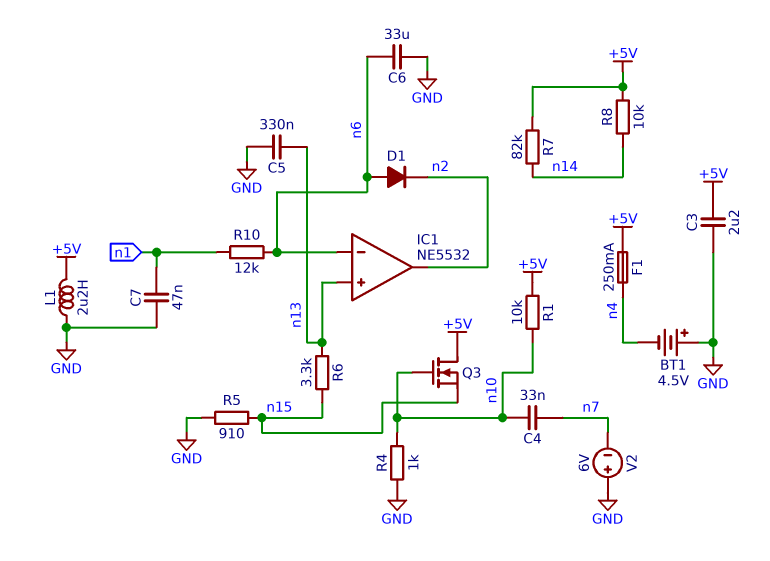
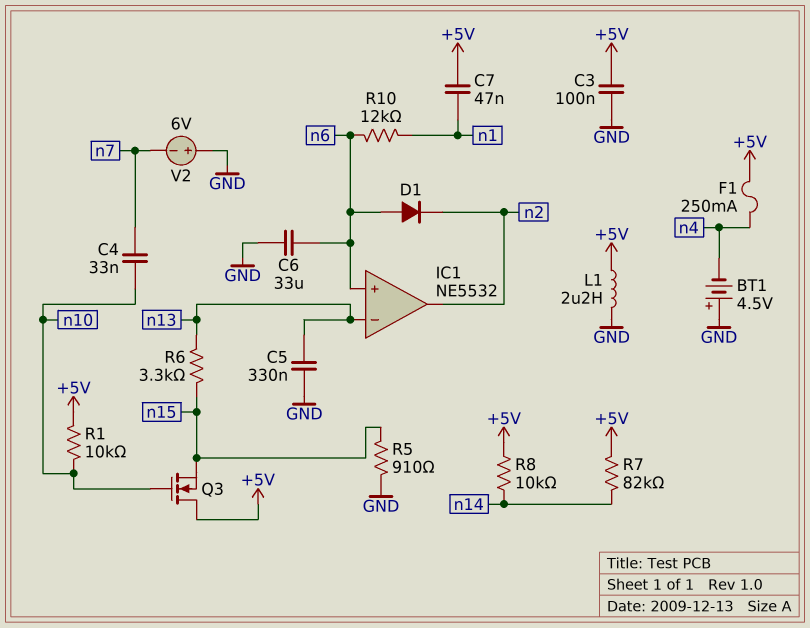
C3: 2.2uF (+5V, GND) -> 100nF (+5V, GND)
C7: 47nF (GND, n1) -> 47nF (+5V, n1)
IC1 pin in+: n13 -> n6
IC1 pin in-: n6 -> n13
R4: 1k (GND, n10) -> none

